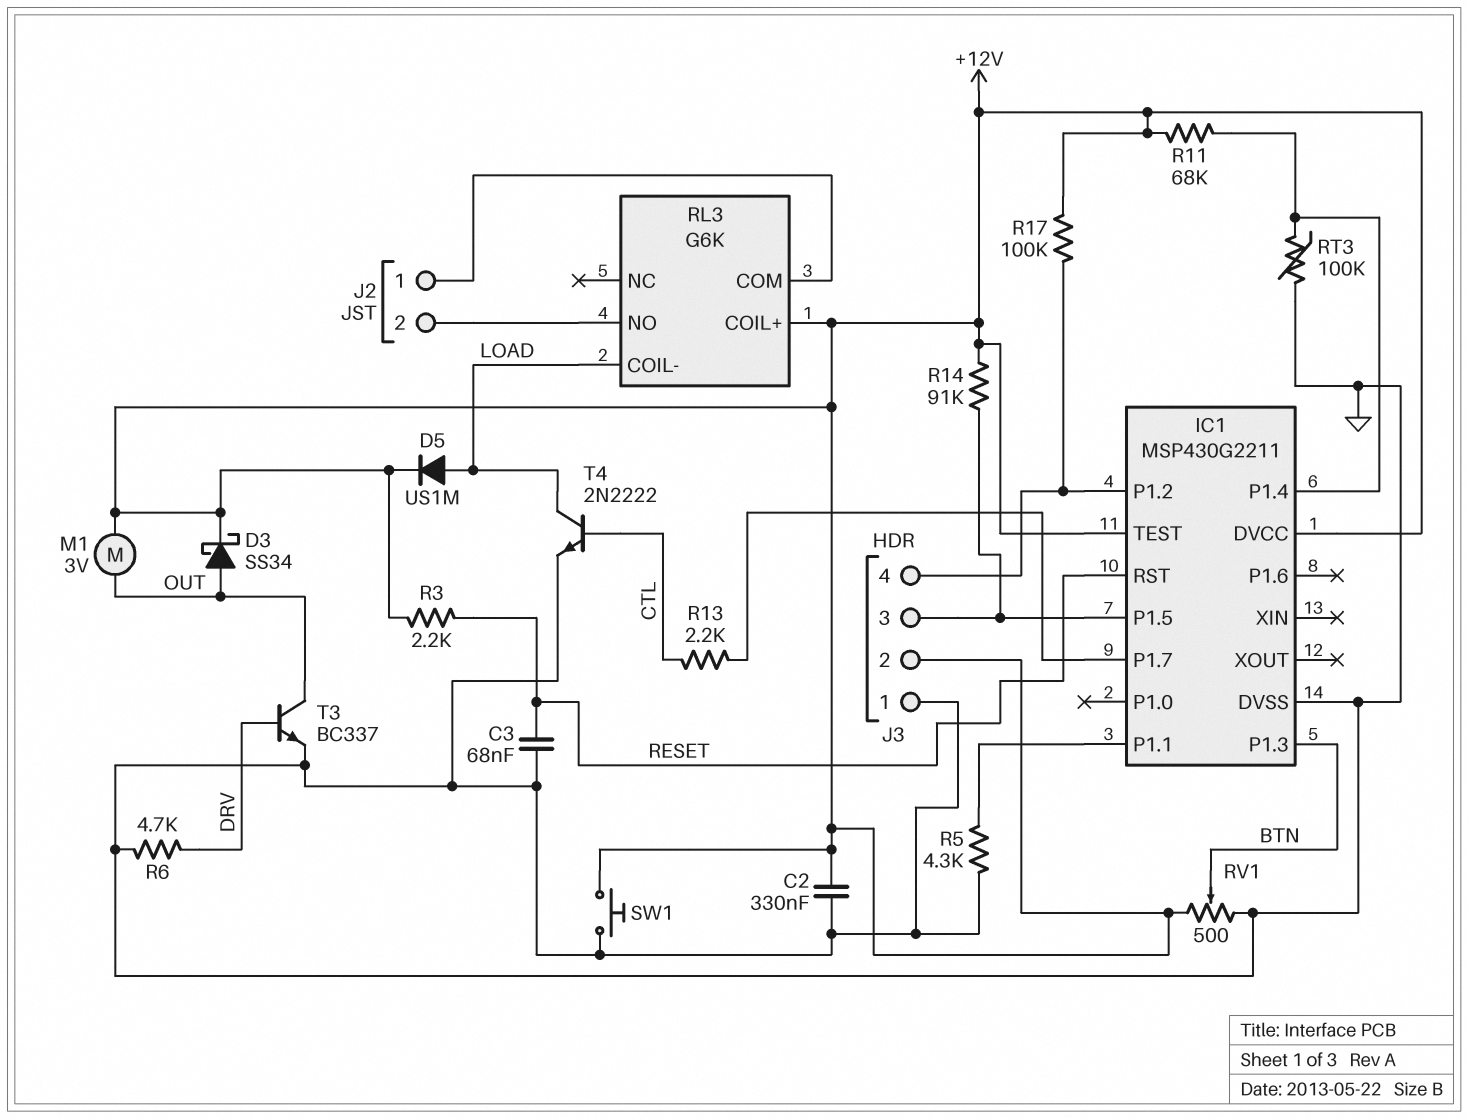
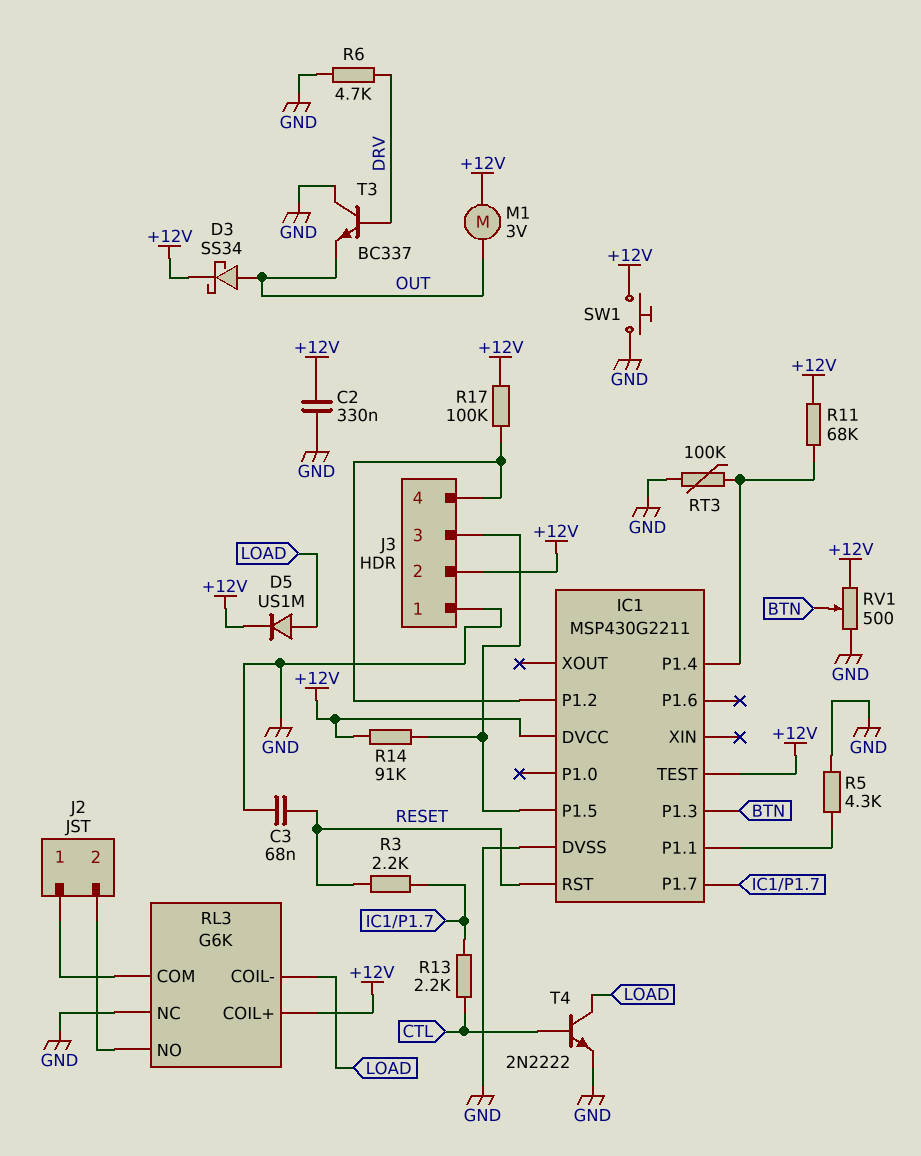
R3: 2.2k (+12V, RESET) -> 2.2k (IC1/P1.7, RESET)
RL3 pin NC: none -> GND
T3: NPN BC337 (B DRV, C OUT, E GND) -> NPN BC337 (B DRV, C GND, E OUT)

